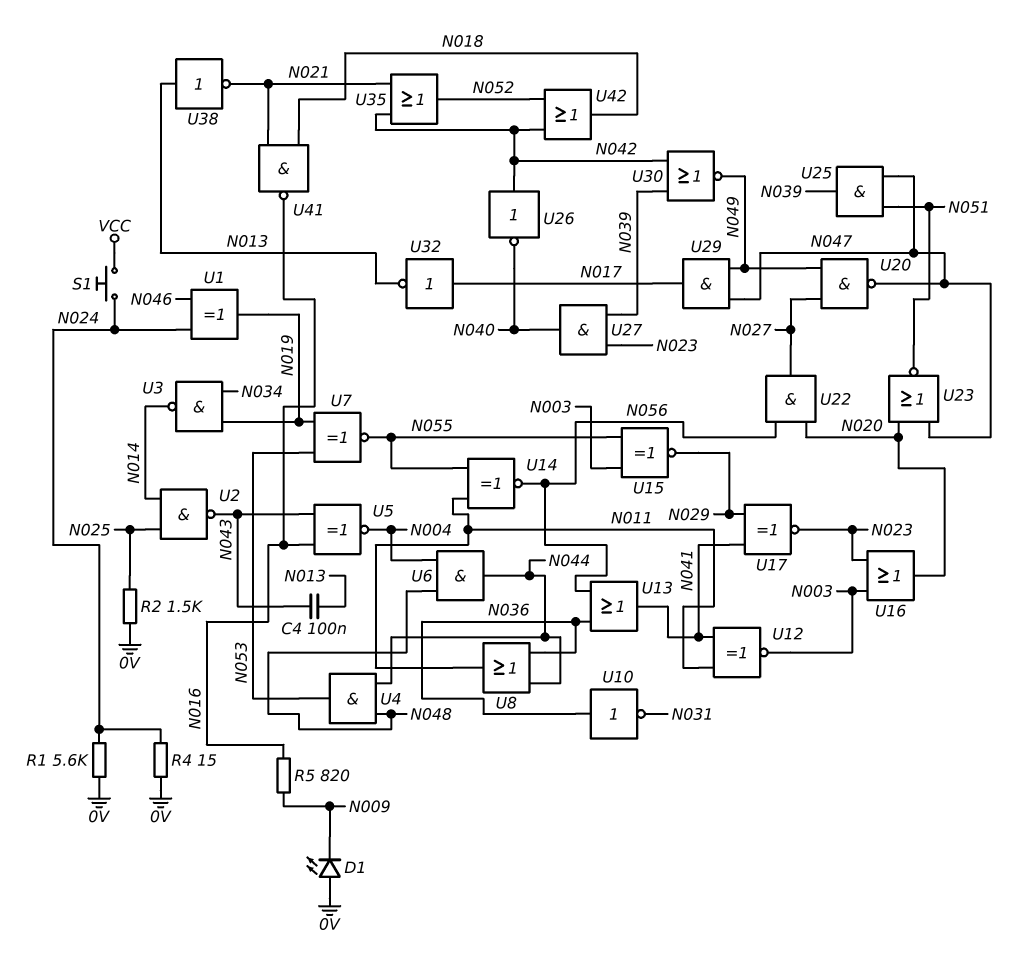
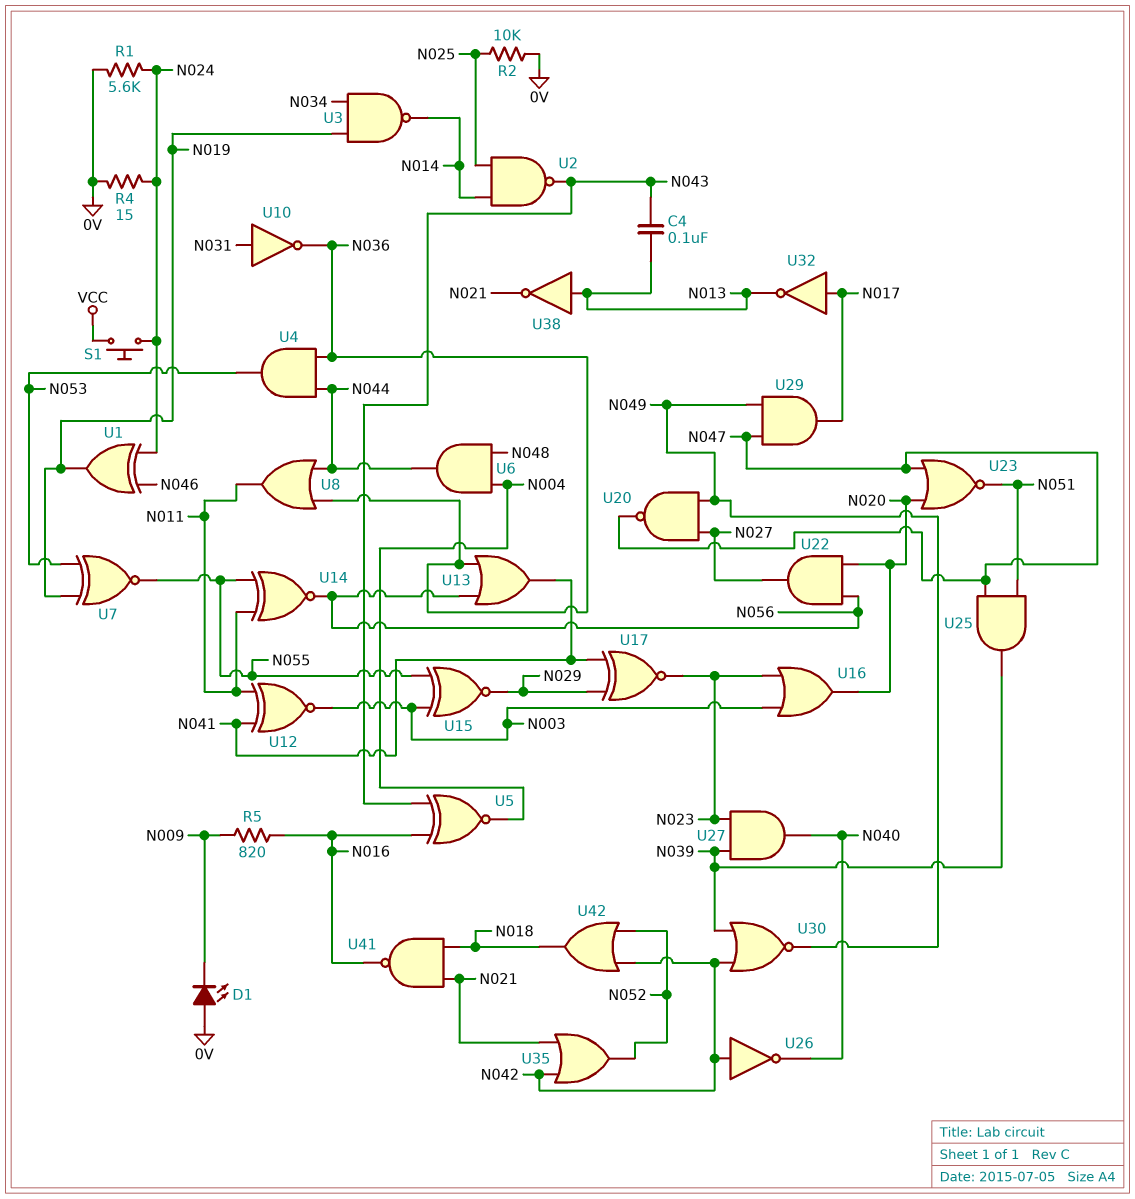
R2: 1.5k (0V, N025) -> 10k (0V, N025)
U4: AND (in N044, in N048, out N053) -> AND (in N036, in N044, out N053)
U10: NOT (in N036, out N031) -> NOT (in N031, out N036)

